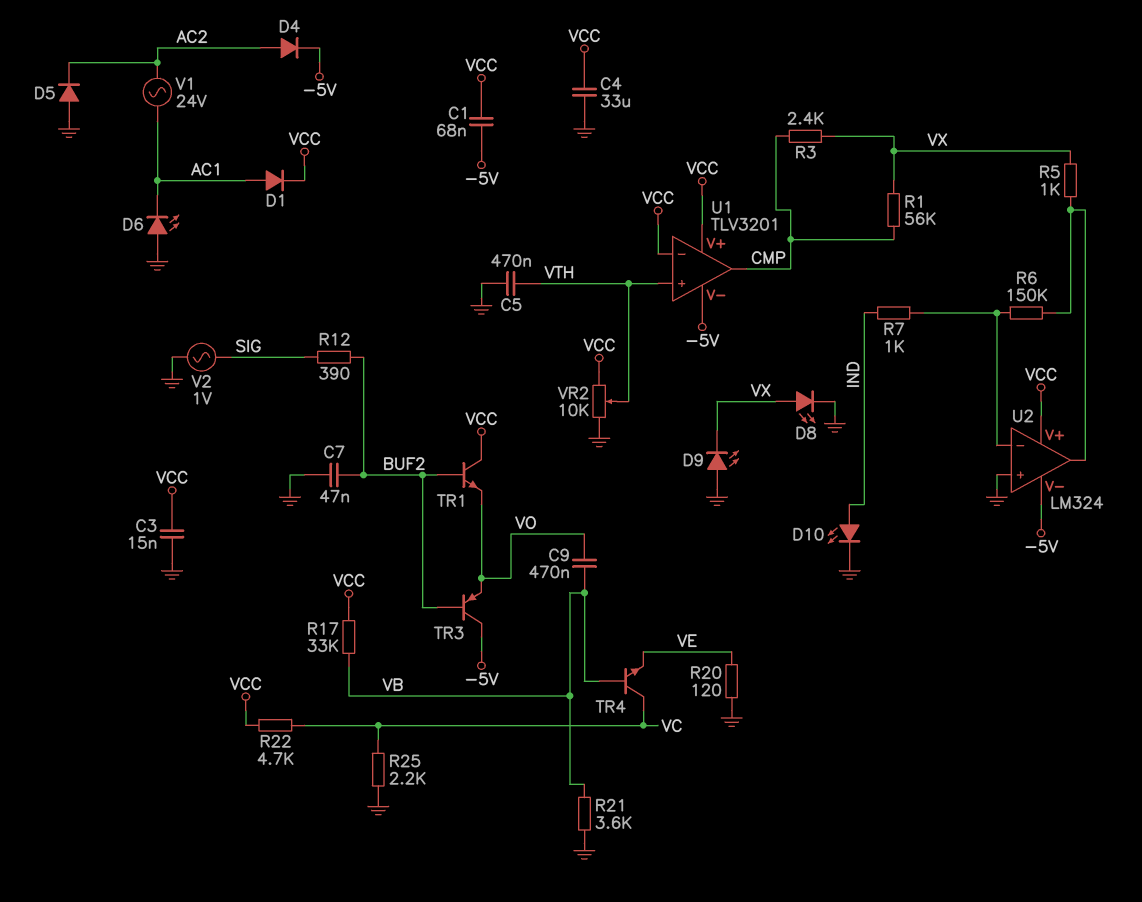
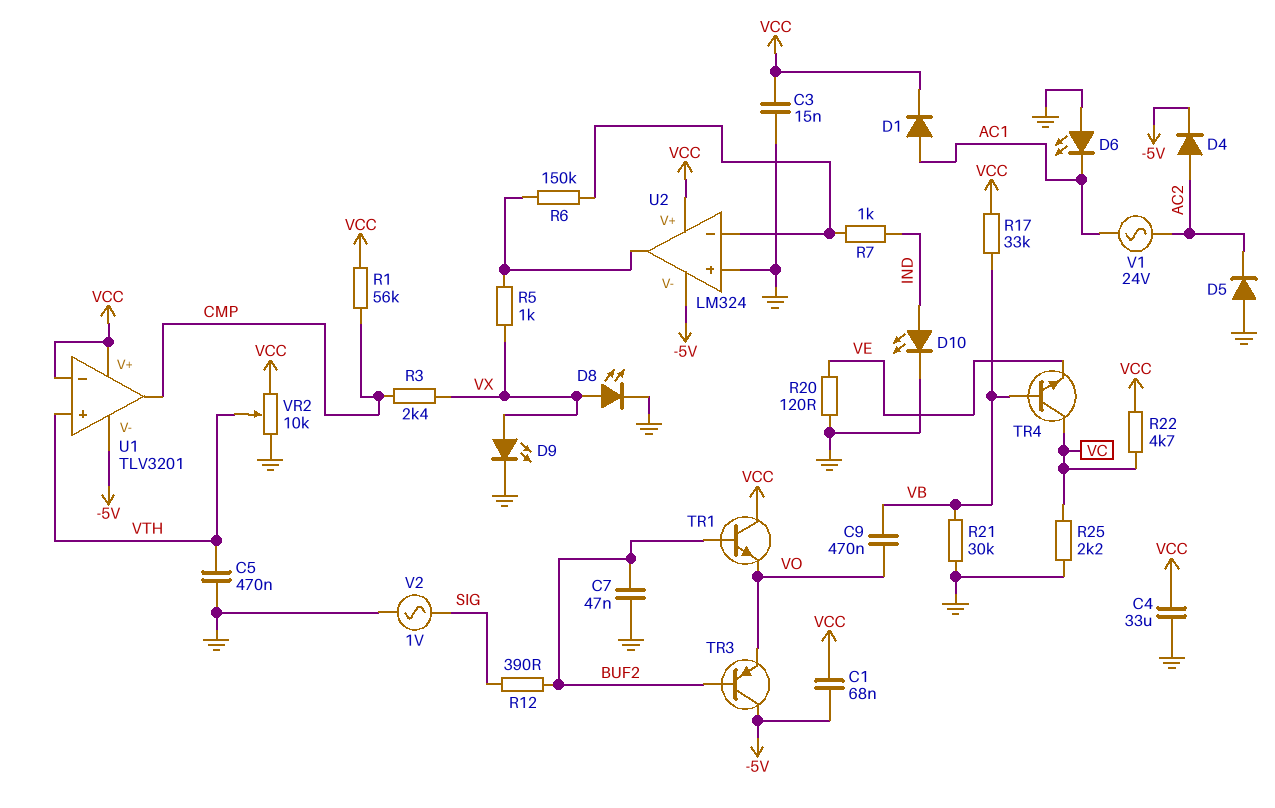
D9: LED (A GND, K VX) -> LED (A VX, K GND)
R1: 56k (CMP, VX) -> 56k (CMP, VCC)
R21: 3.6k (GND, VB) -> 30k (GND, VB)

